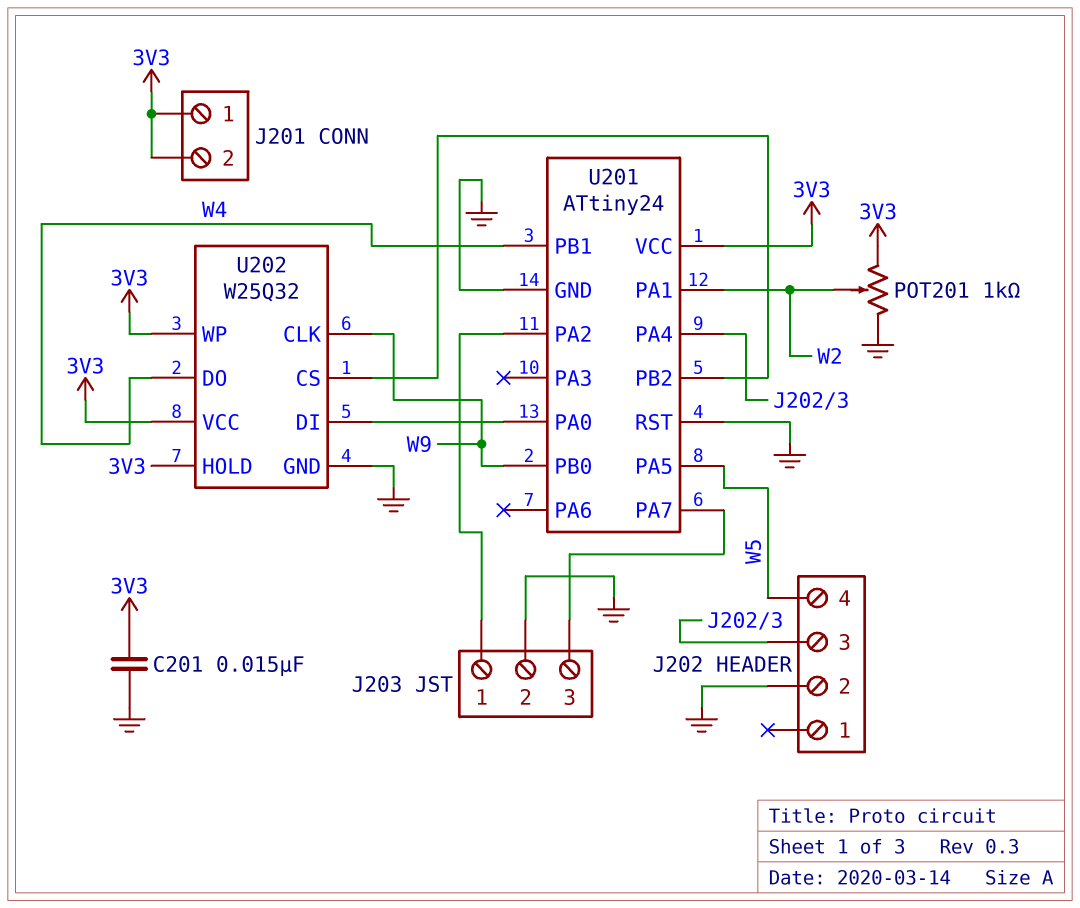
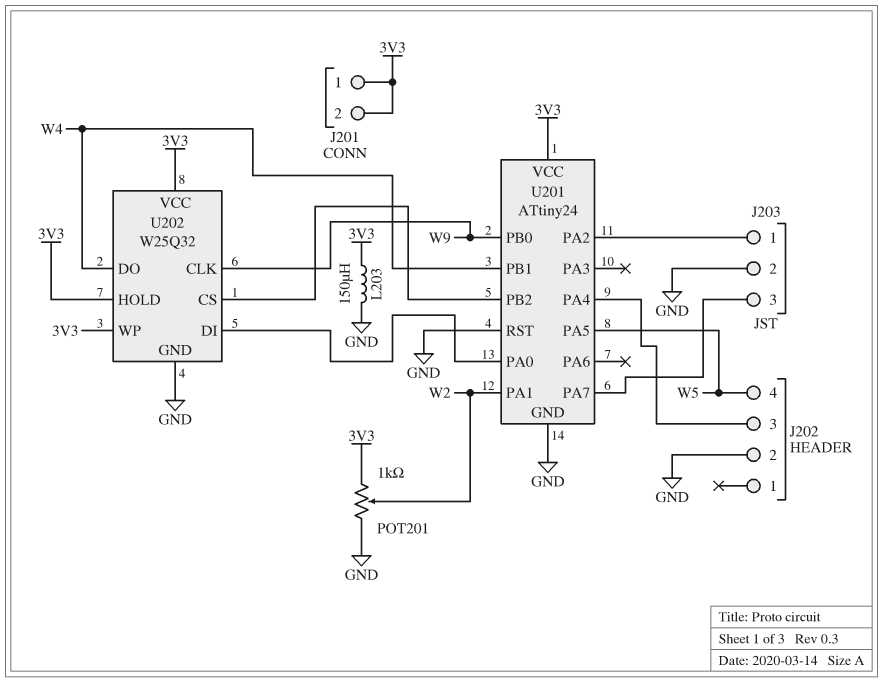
C201: 15nF (3V3, GND) -> none
L203: none -> 150uH (3V3, GND)

